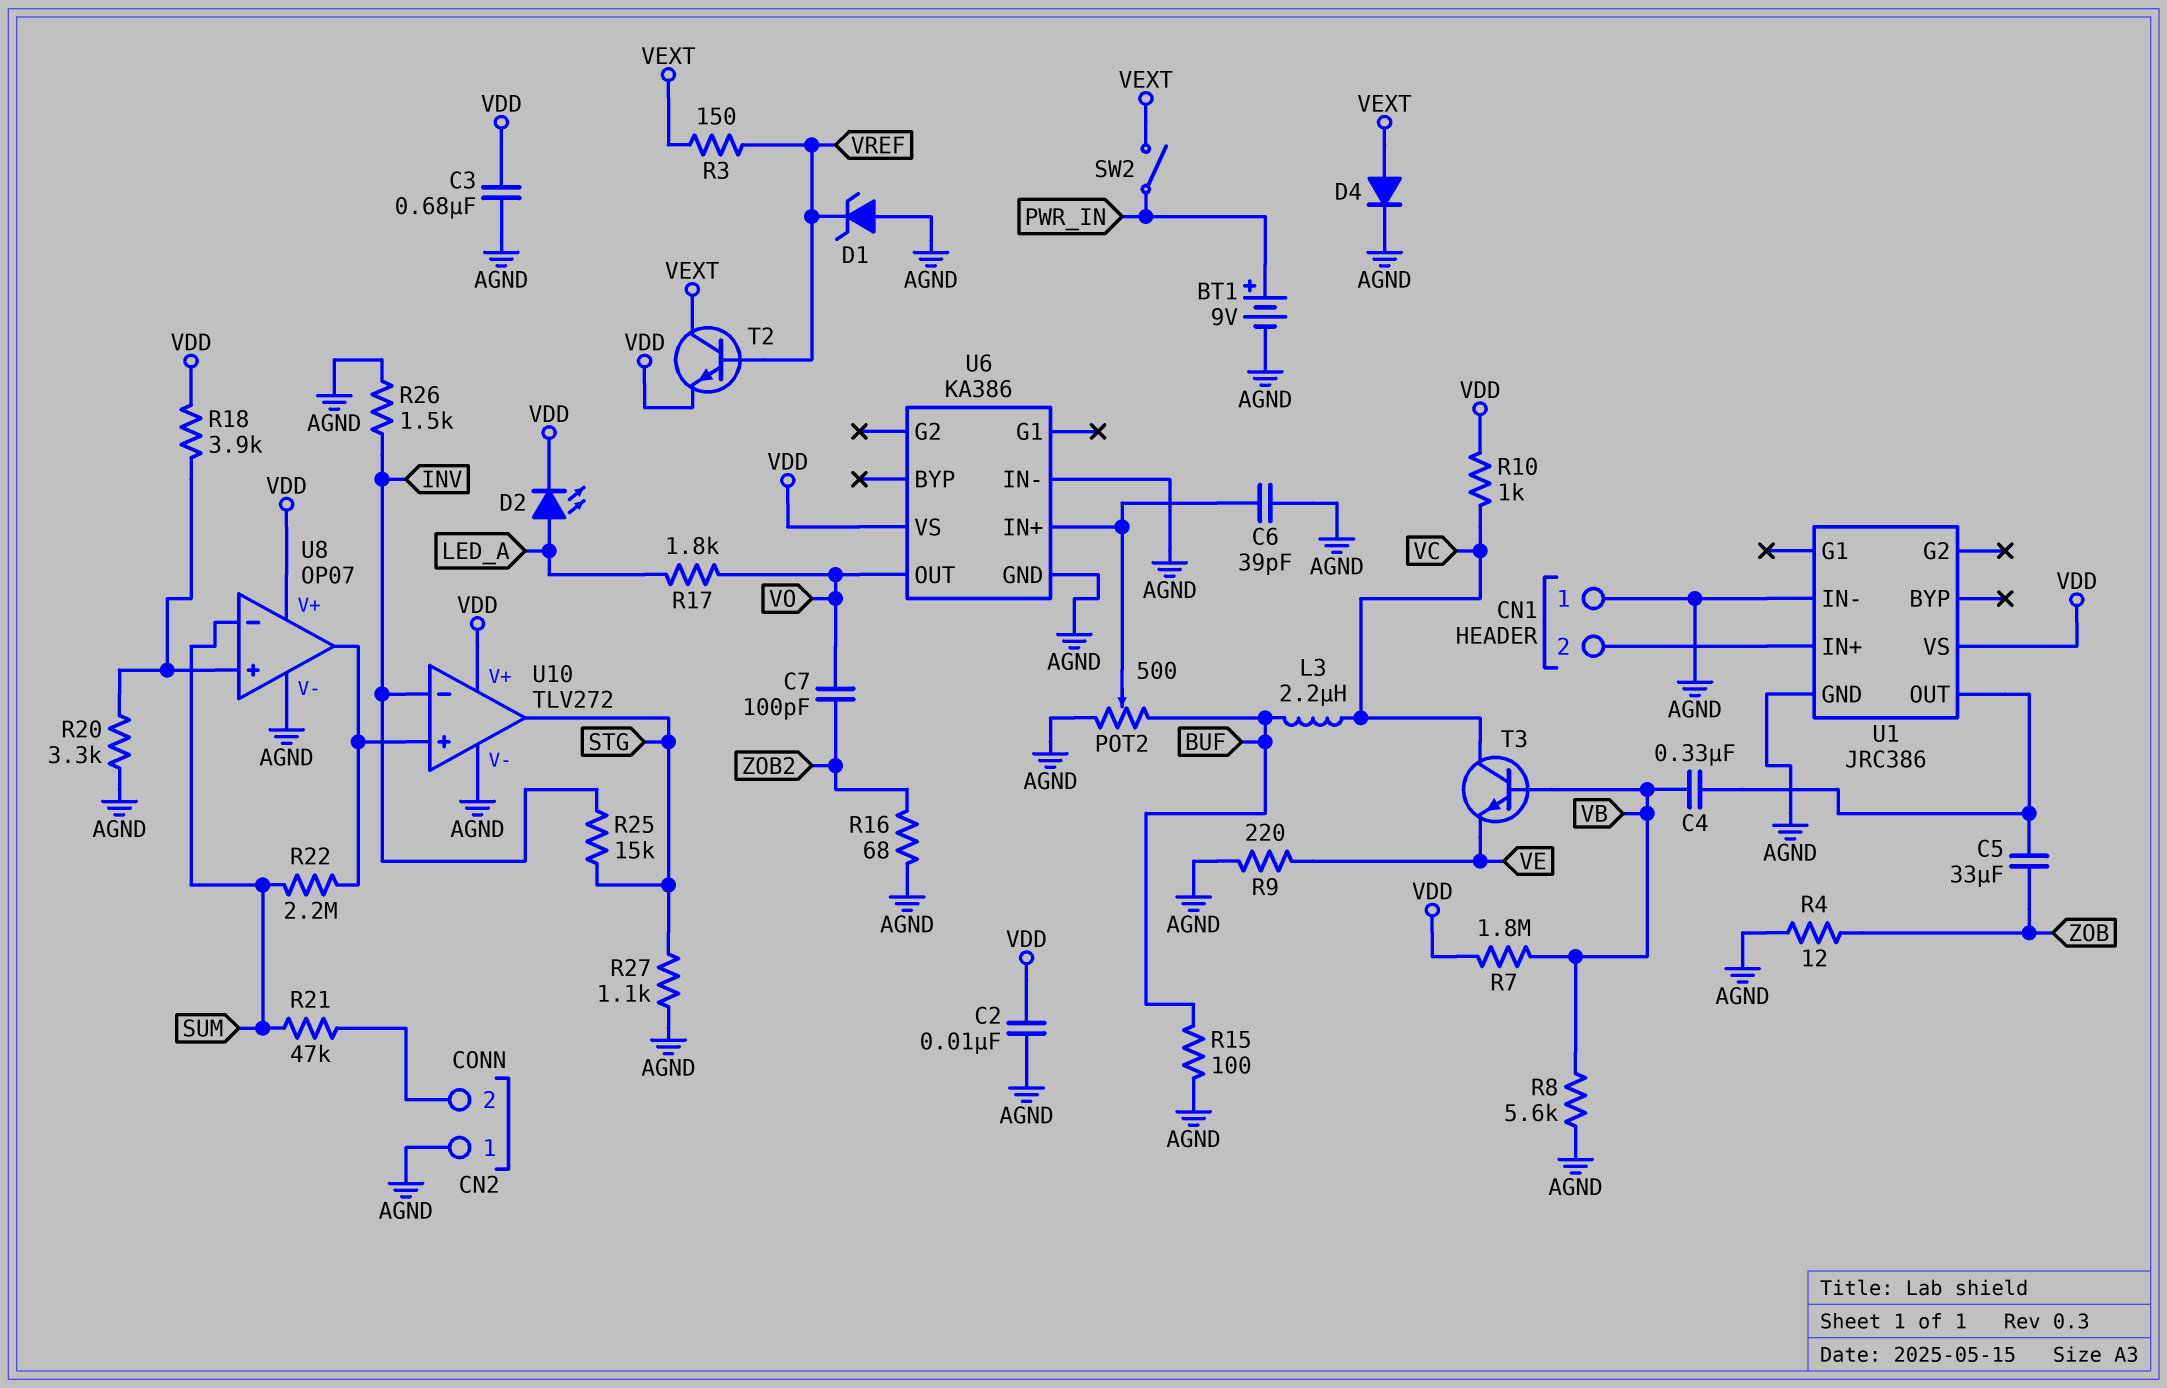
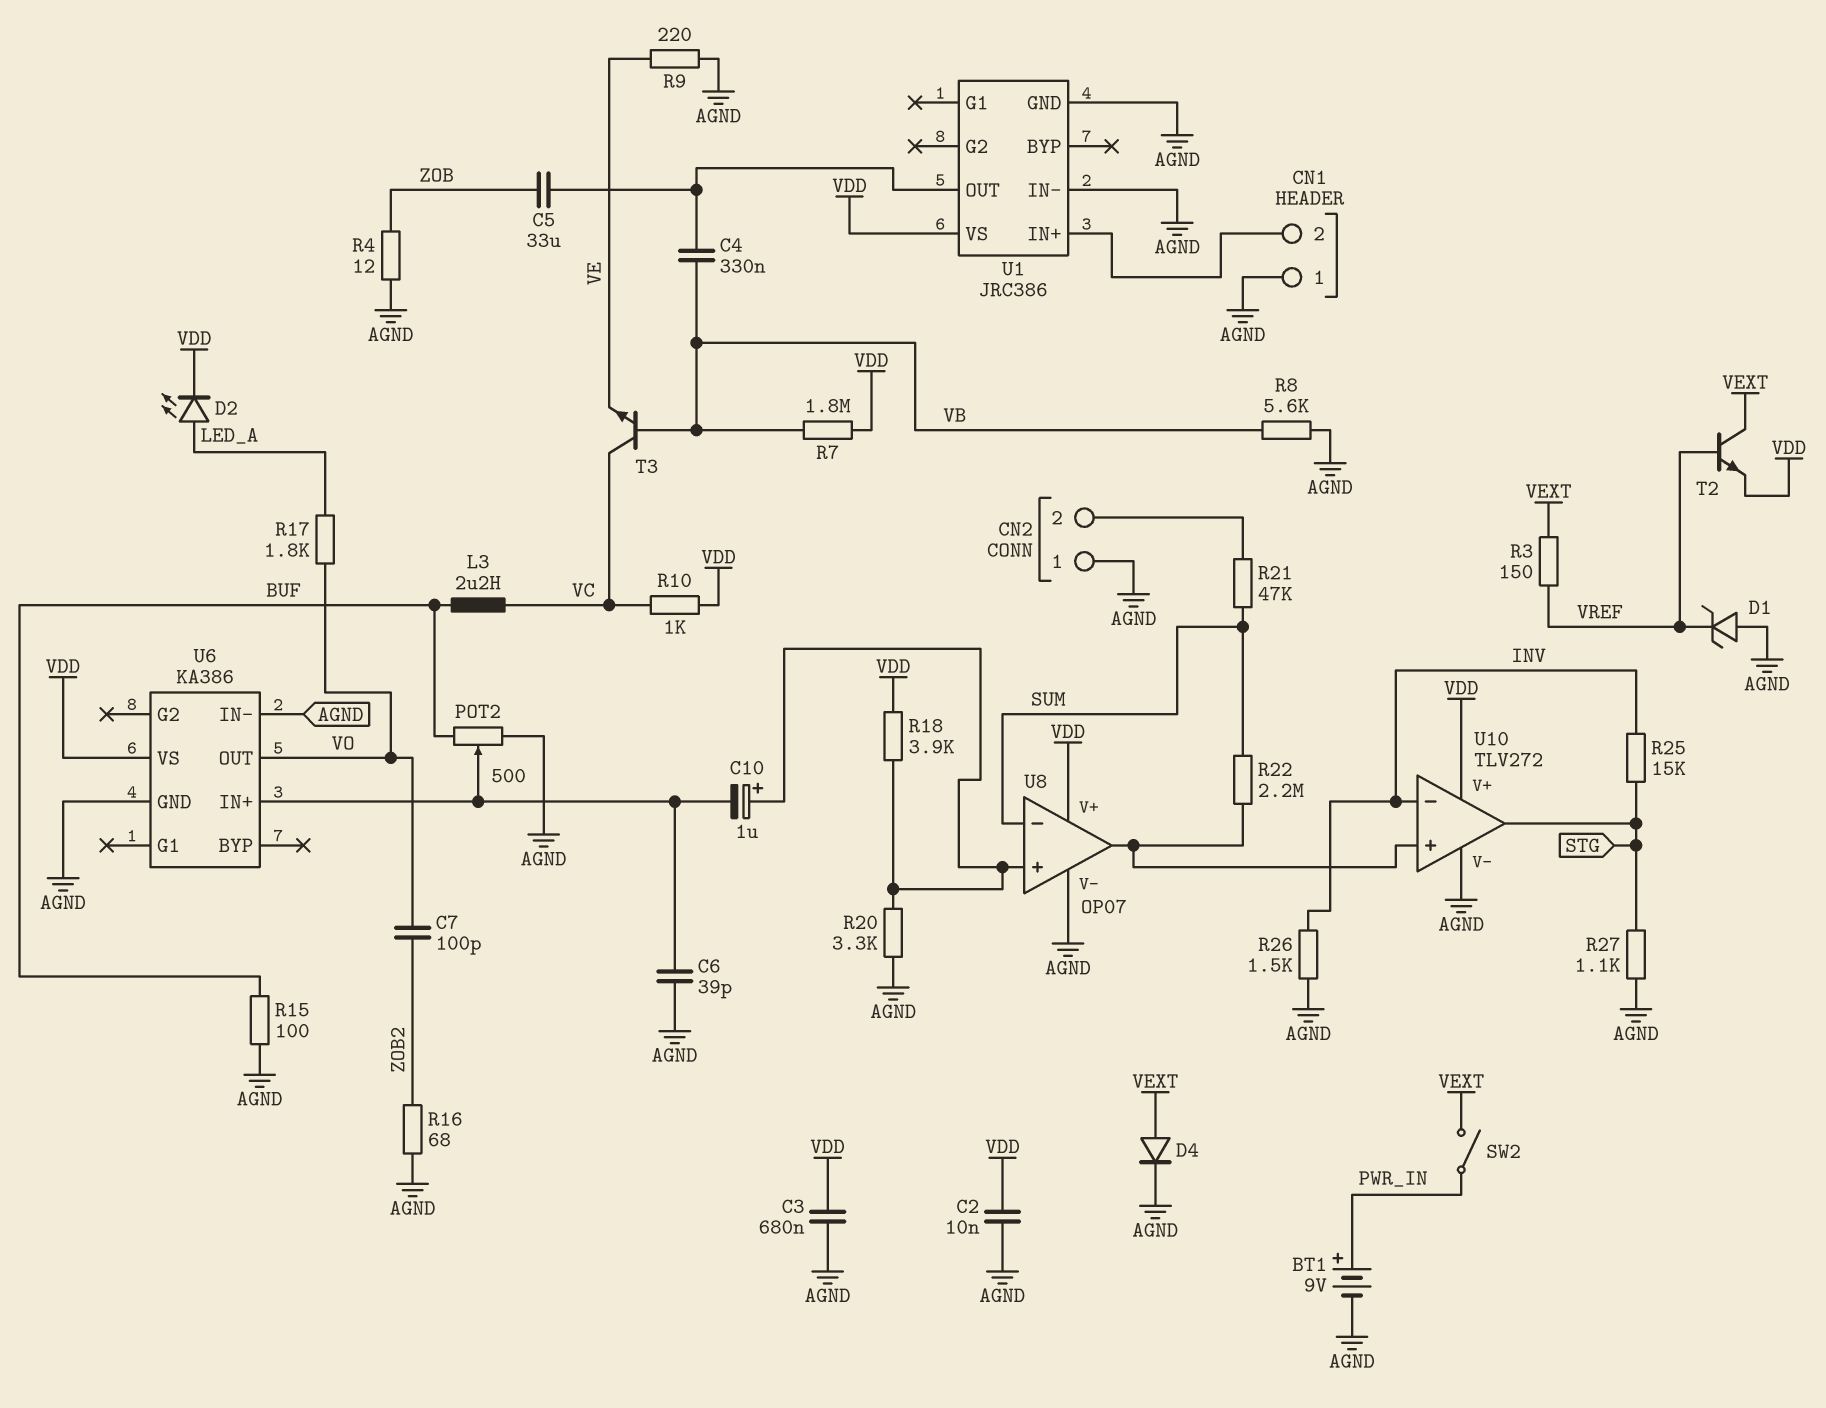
C10: none -> 1uF (plus U8/in+, minus U6/IN+)

